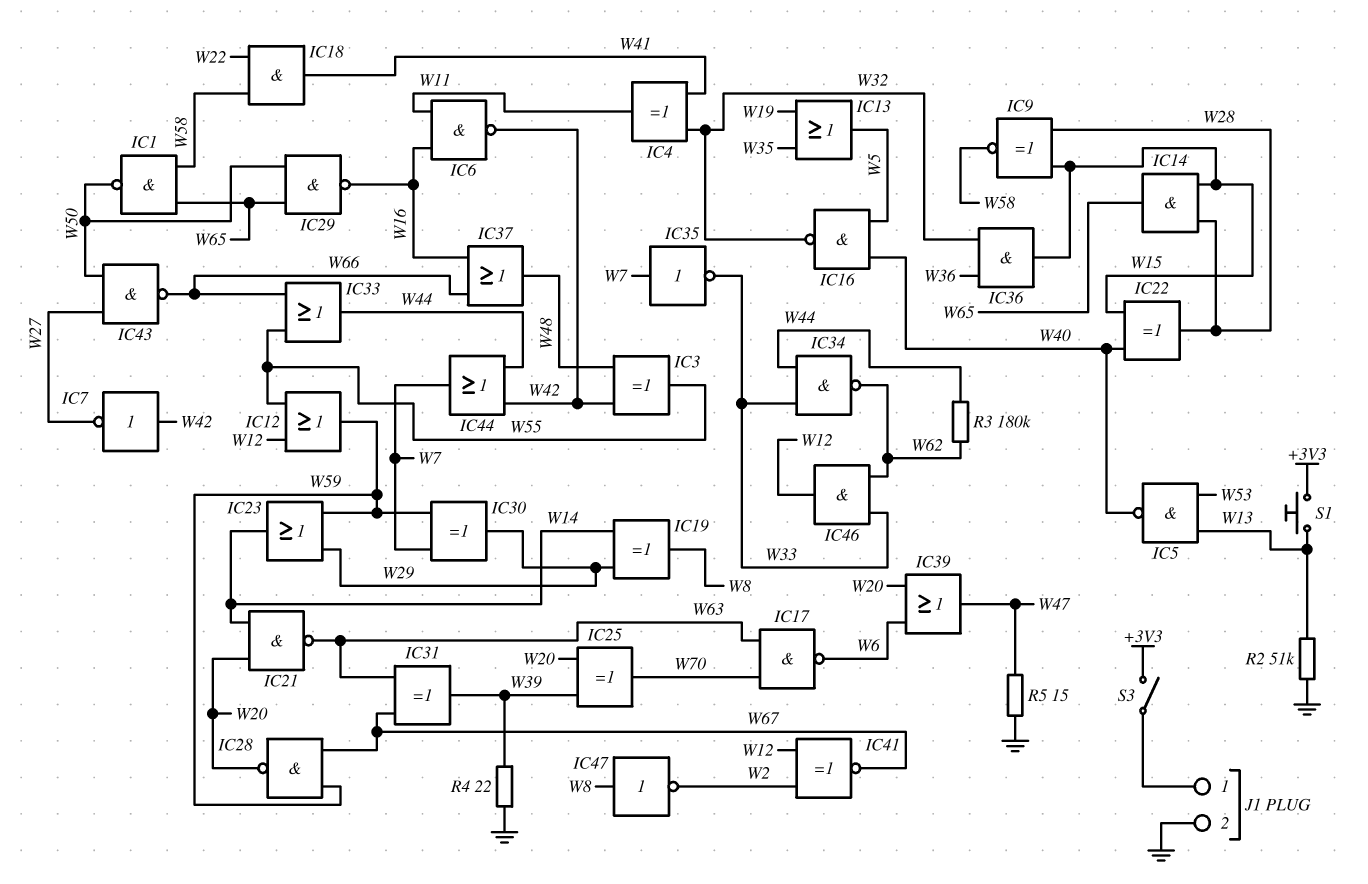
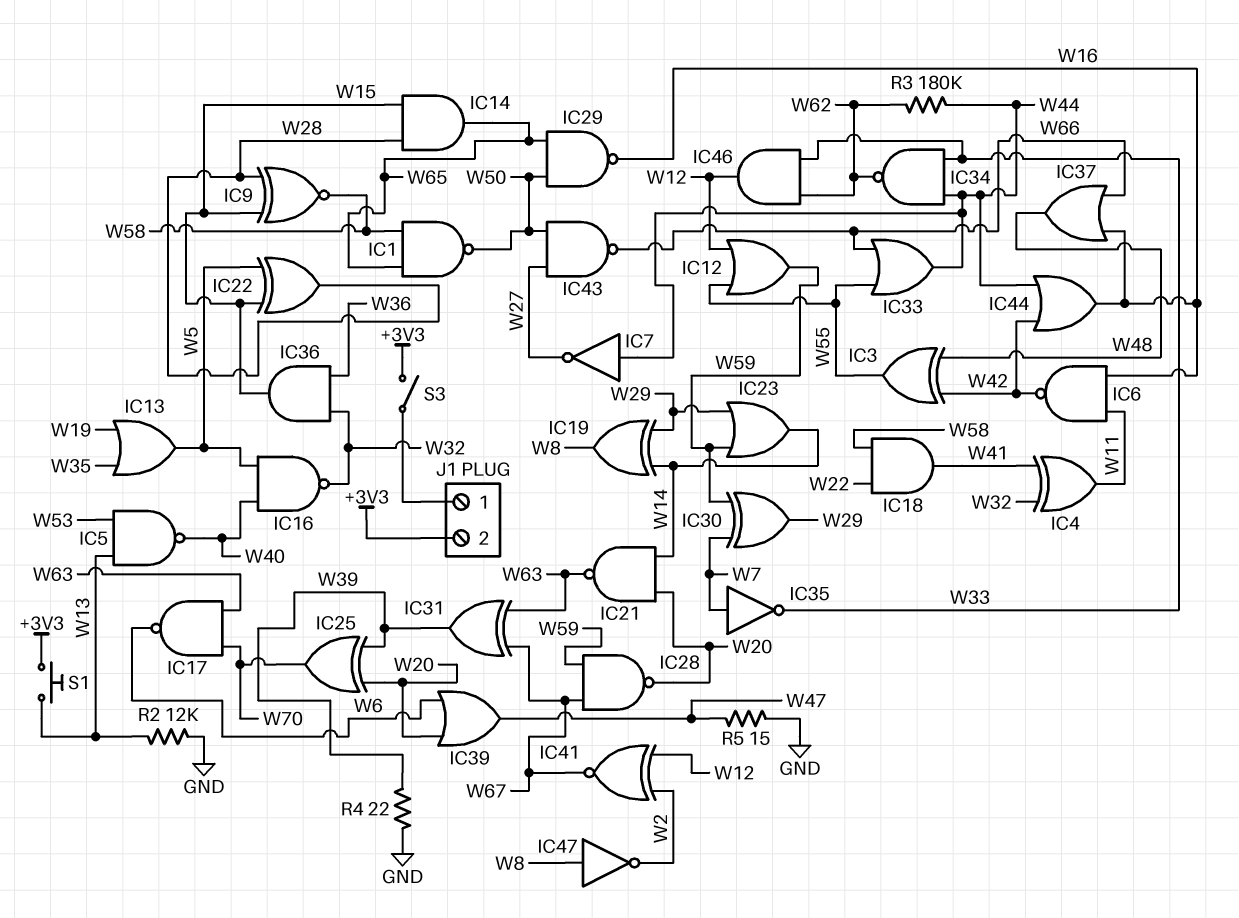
IC7: NOT (in W42, out W27) -> NOT (in W44, out W27)
IC22: XOR (in W15, in W40, out W28) -> XOR (in W5, in W15, out W28)
IC44: OR (in W42, in W44, out W7) -> OR (in W42, in W44, out W16)
J1 pin 2: GND -> +3V3
R2: 51k (GND, W13) -> 12k (GND, W13)

